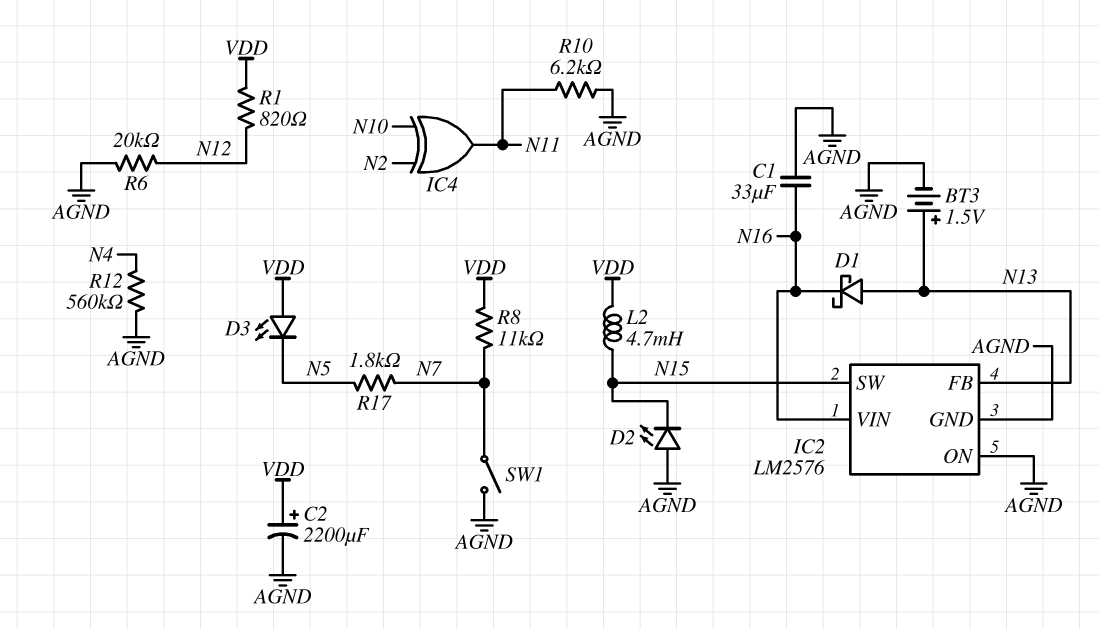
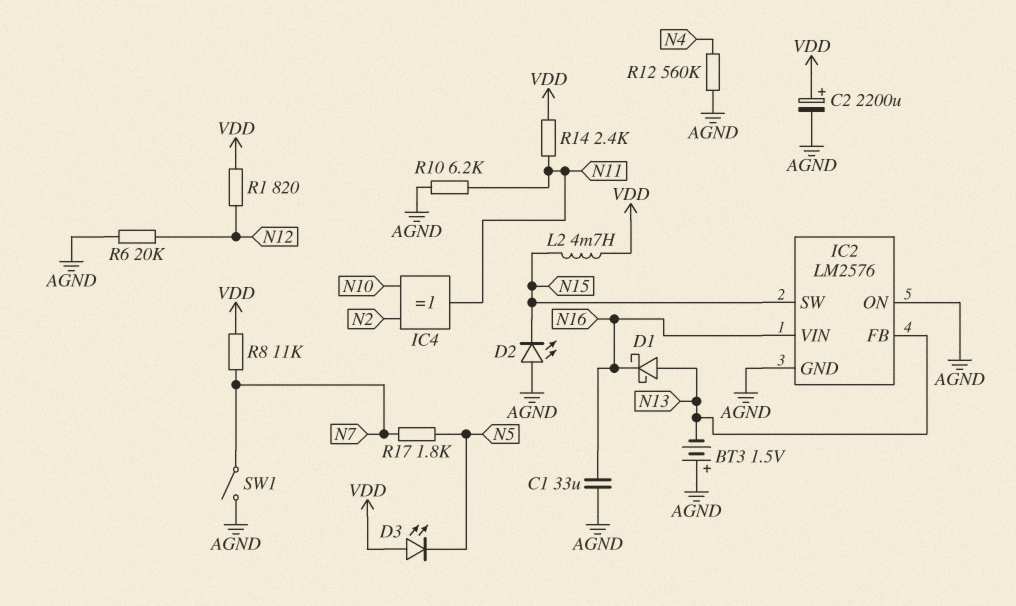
BT3: 1.5V (plus N13, minus AGND) -> 1.5V (plus AGND, minus N13)
R14: none -> 2.4k (N11, VDD)

